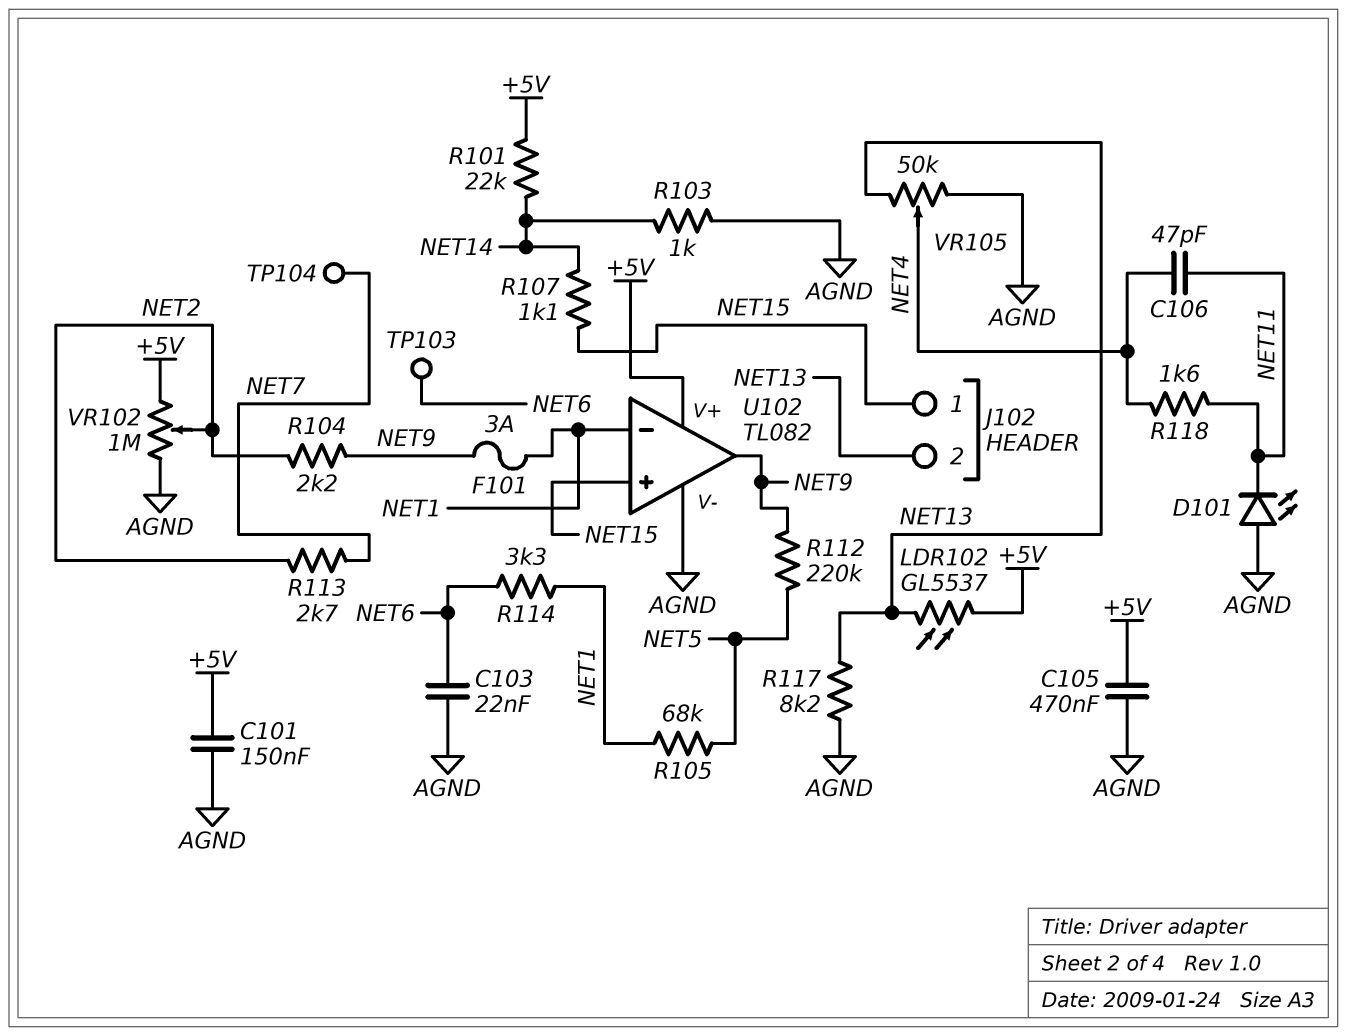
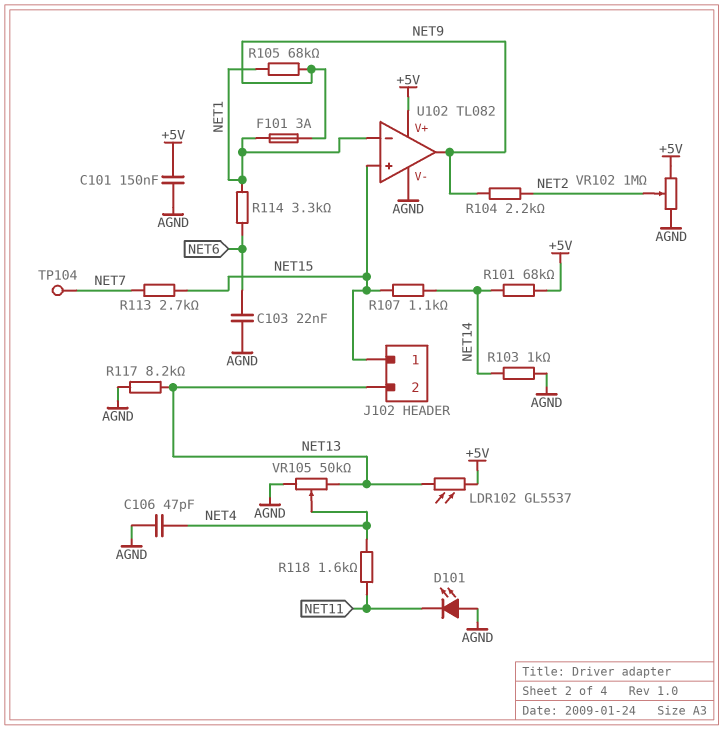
C105: 470nF (+5V, AGND) -> none
C106: 47pF (NET4, NET11) -> 47pF (AGND, NET4)
R101: 22k (+5V, NET14) -> 68k (+5V, NET14)
R105: 68k (NET1, NET5) -> 68k (NET1, NET9)
R112: 220k (NET5, NET9) -> none
R113: 2.7k (NET2, NET7) -> 2.7k (NET7, NET15)
TP103: test point (NET6) -> none

